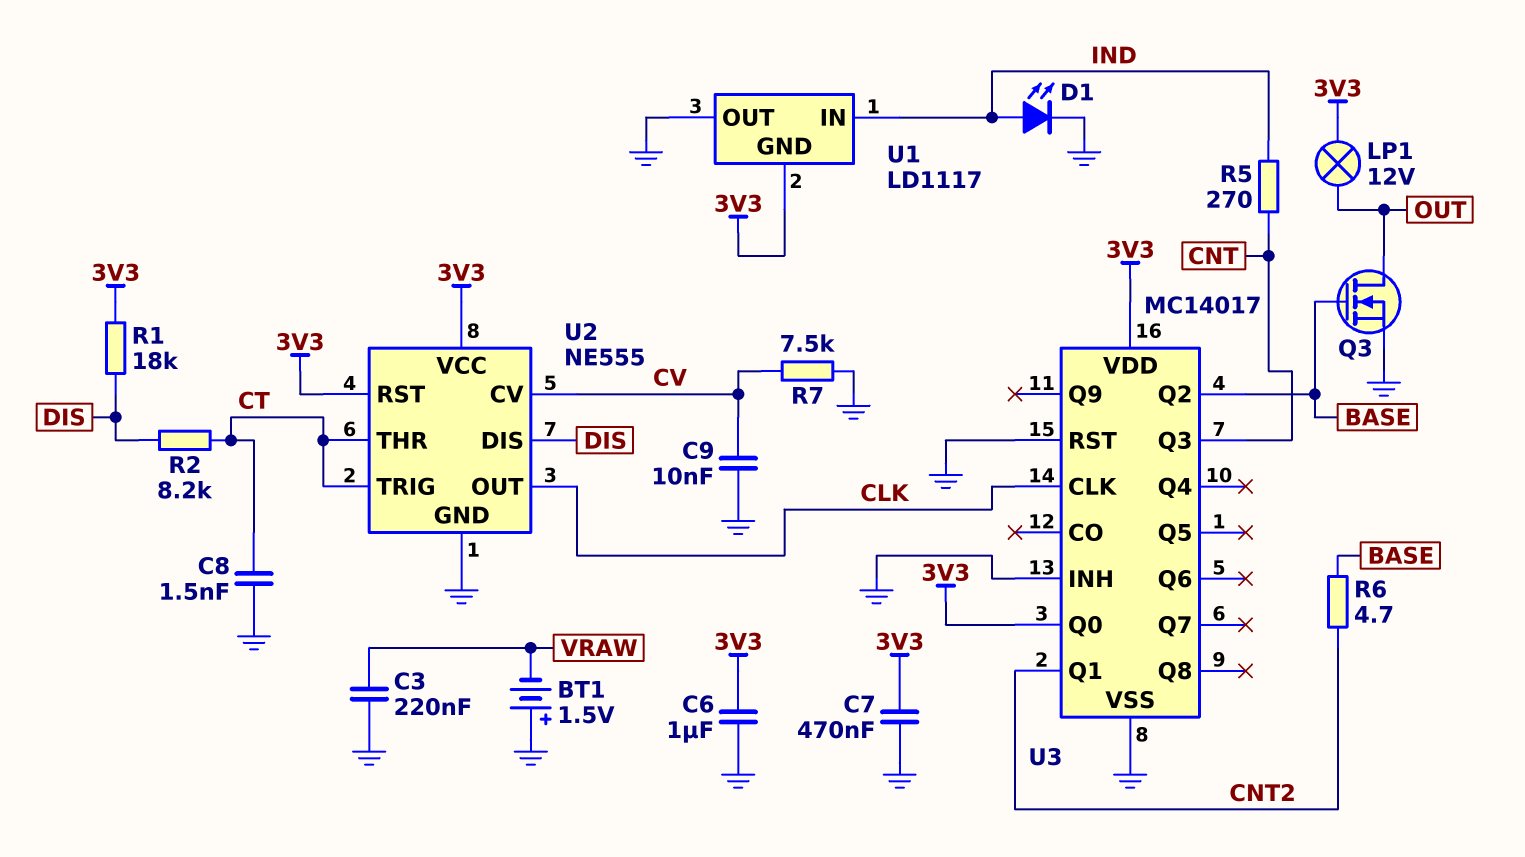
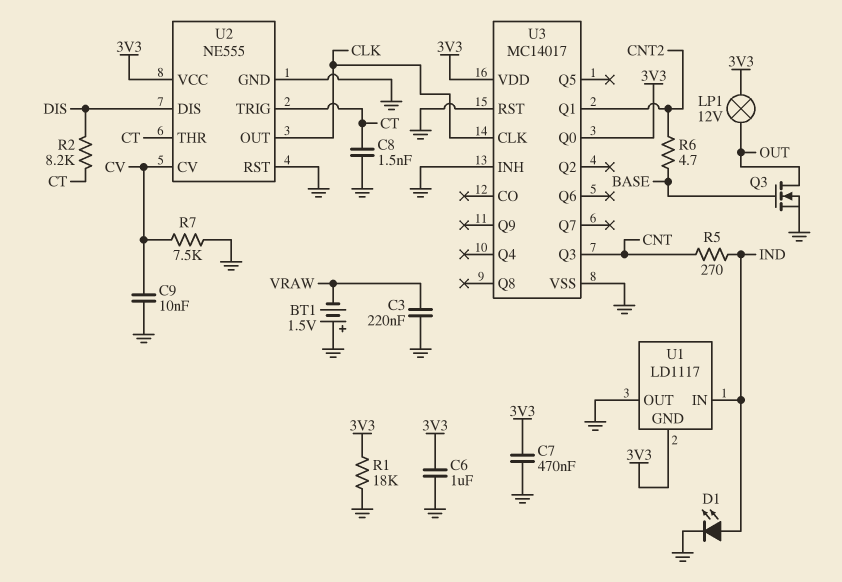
R1: 18k (3V3, DIS) -> 18k (3V3, GND)
U2 pin RST: 3V3 -> GND
U3 pin Q2: BASE -> none

